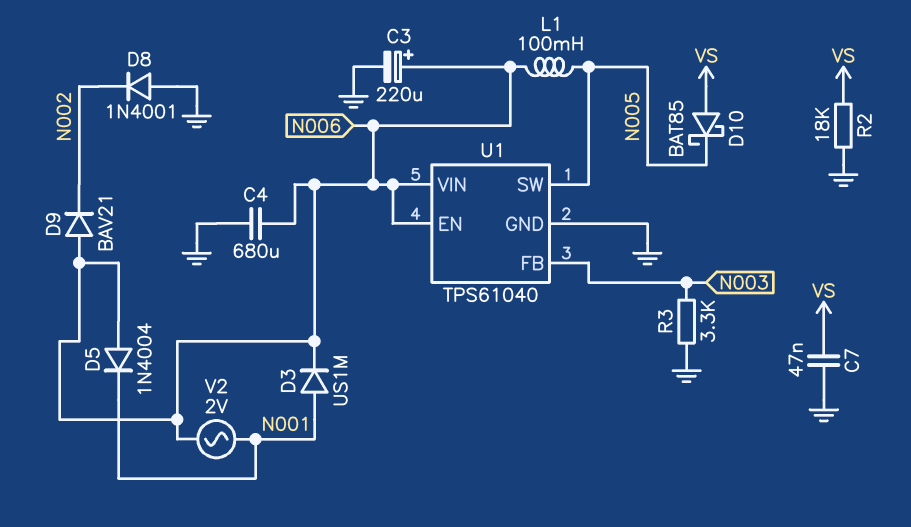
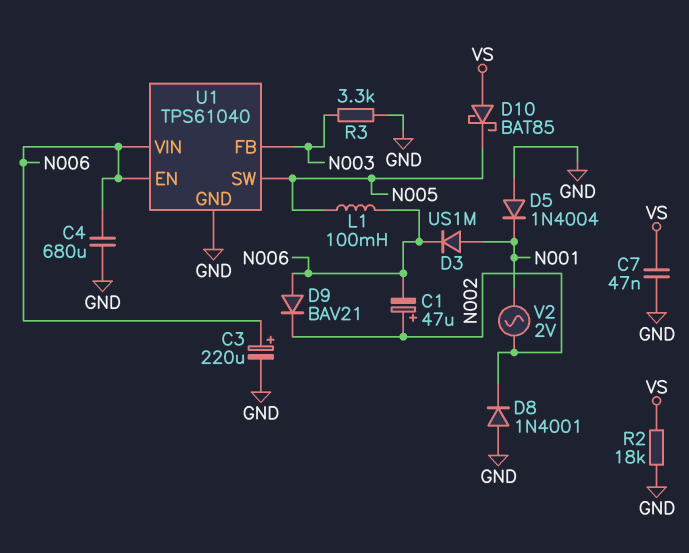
C1: none -> 47uF (plus N002, minus N006)
D5: diode 1N4004 (A N006, K N001) -> diode 1N4004 (A GND, K N001)
V2: AC 2V (N001, N006) -> AC 2V (N001, N002)

